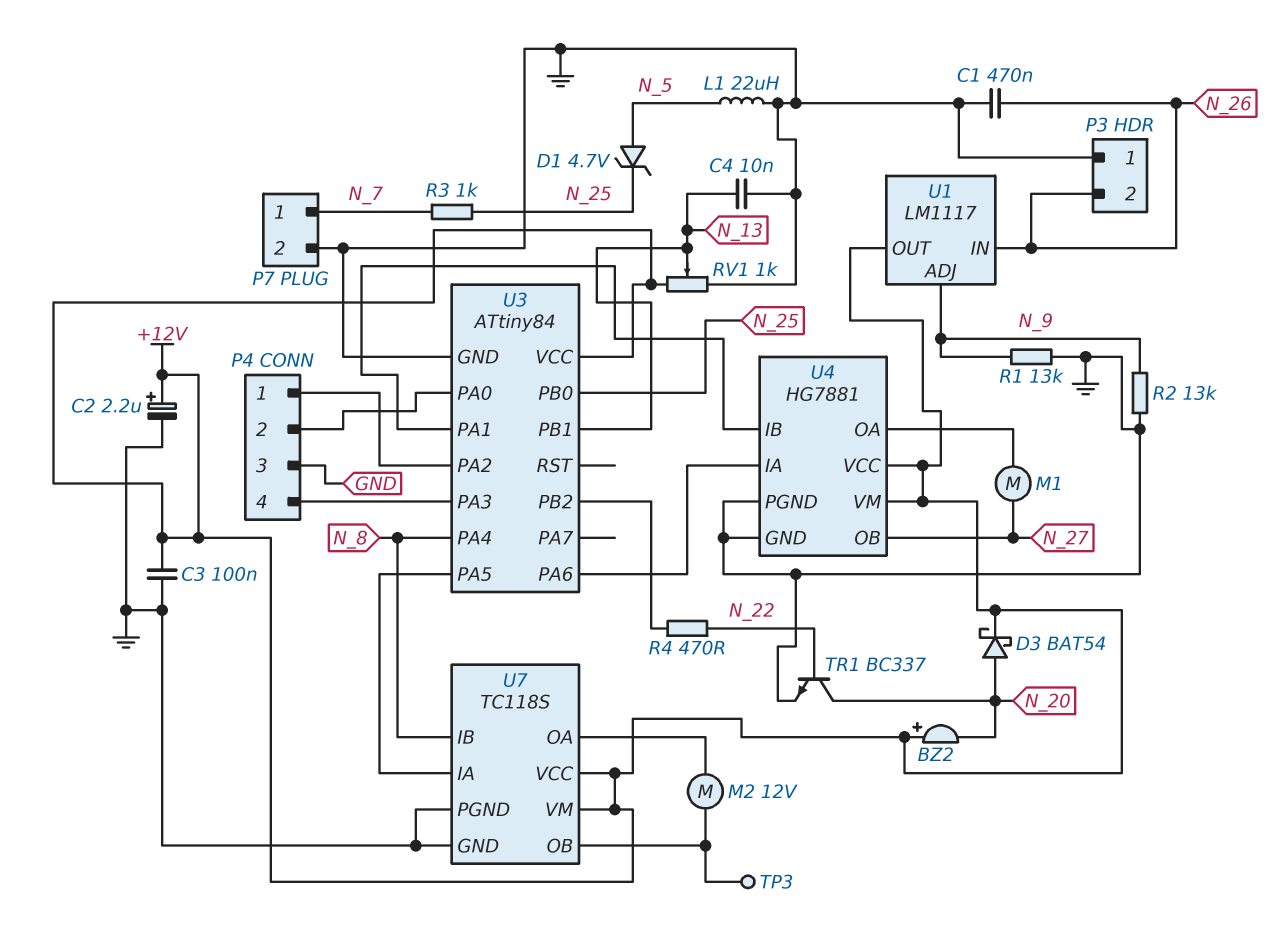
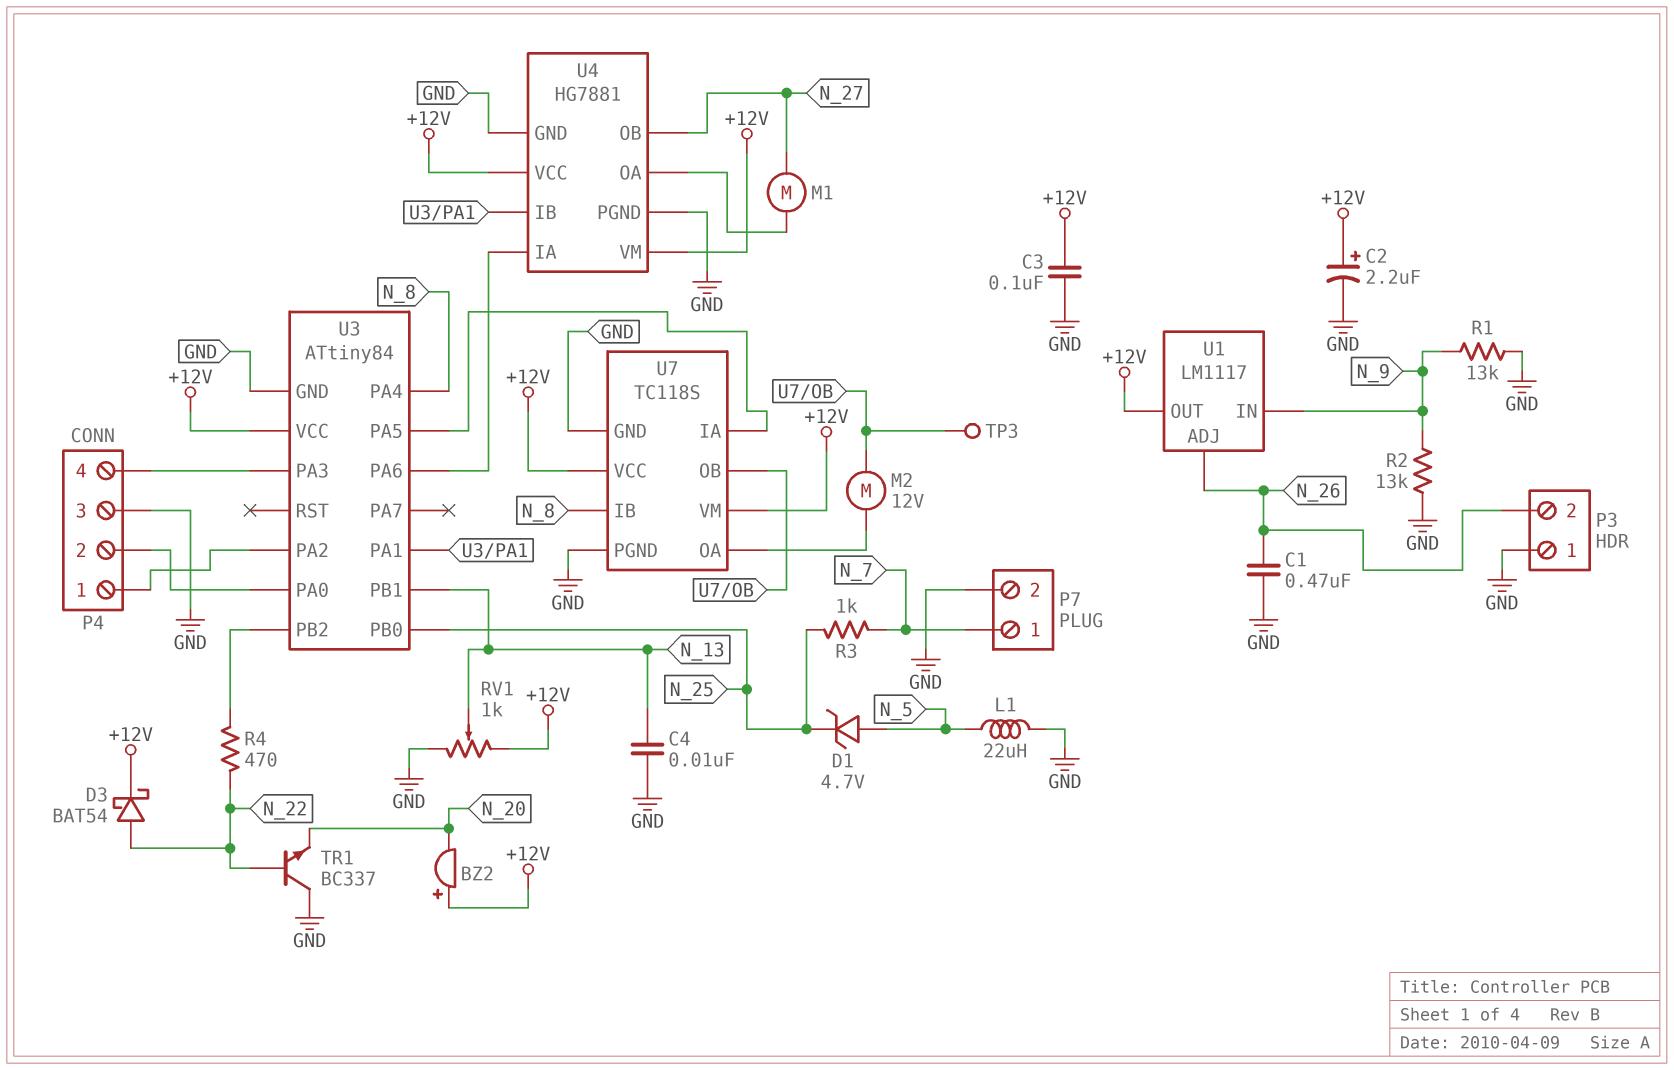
D3: schottky BAT54 (A N_20, K +12V) -> schottky BAT54 (A N_22, K +12V)
TR1: NPN BC337 (B N_22, C N_20, E GND) -> NPN BC337 (B N_22, C GND, E N_20)
U1 pin ADJ: N_9 -> N_26
U1 pin IN: N_26 -> N_9

